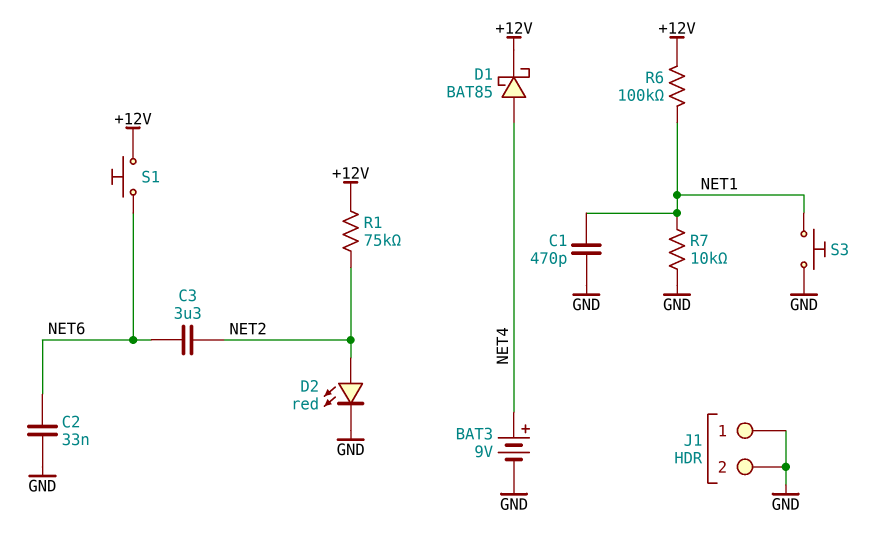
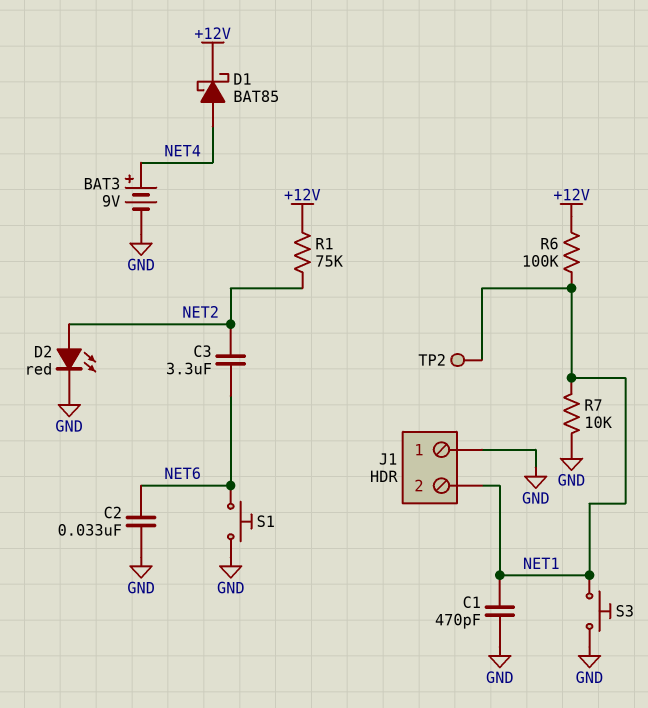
J1 pin 2: GND -> NET1
S1: button (+12V, NET6) -> button (GND, NET6)
TP2: none -> test point (NET1)

